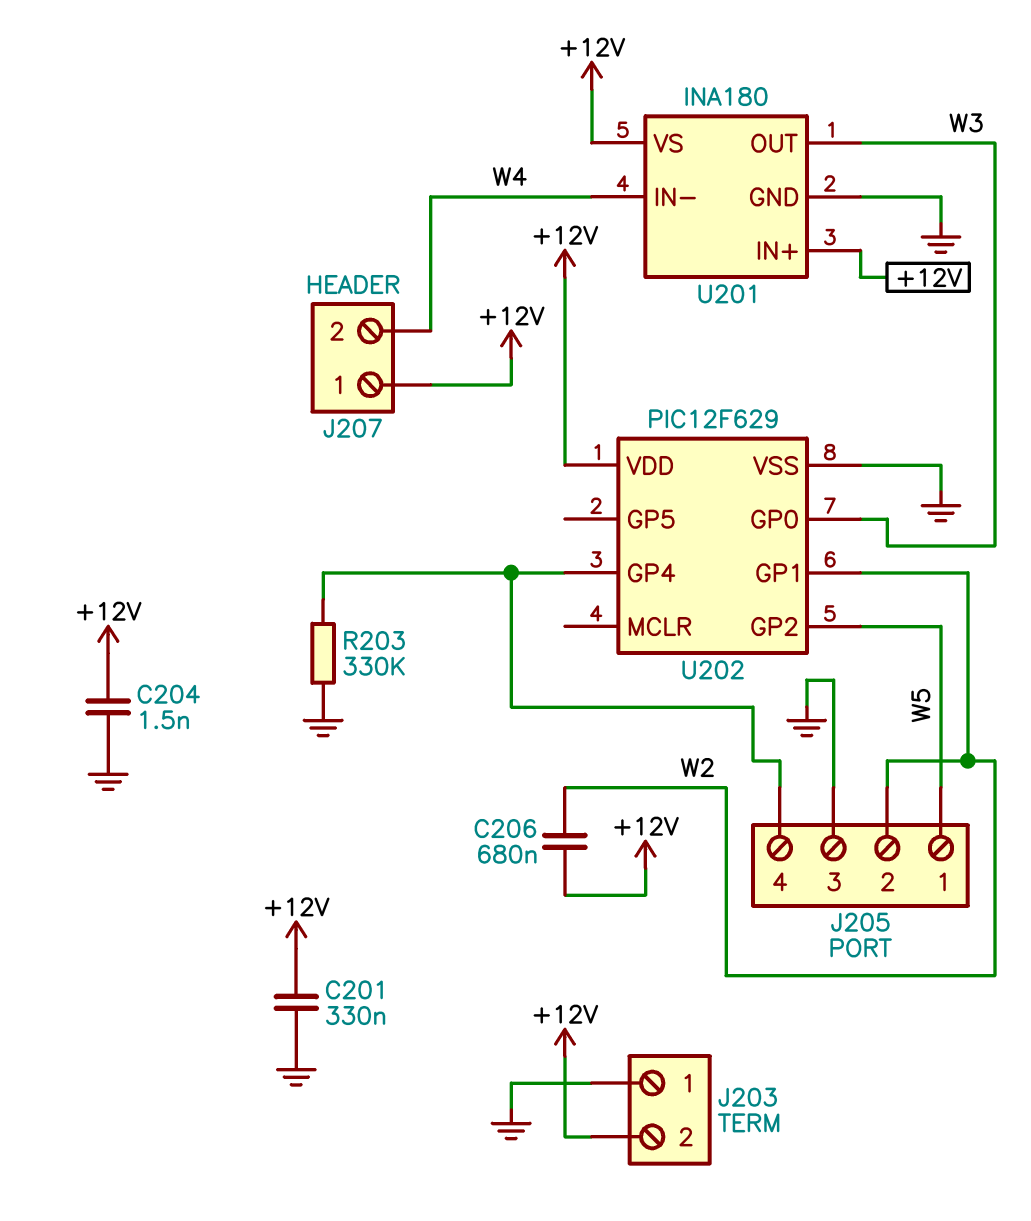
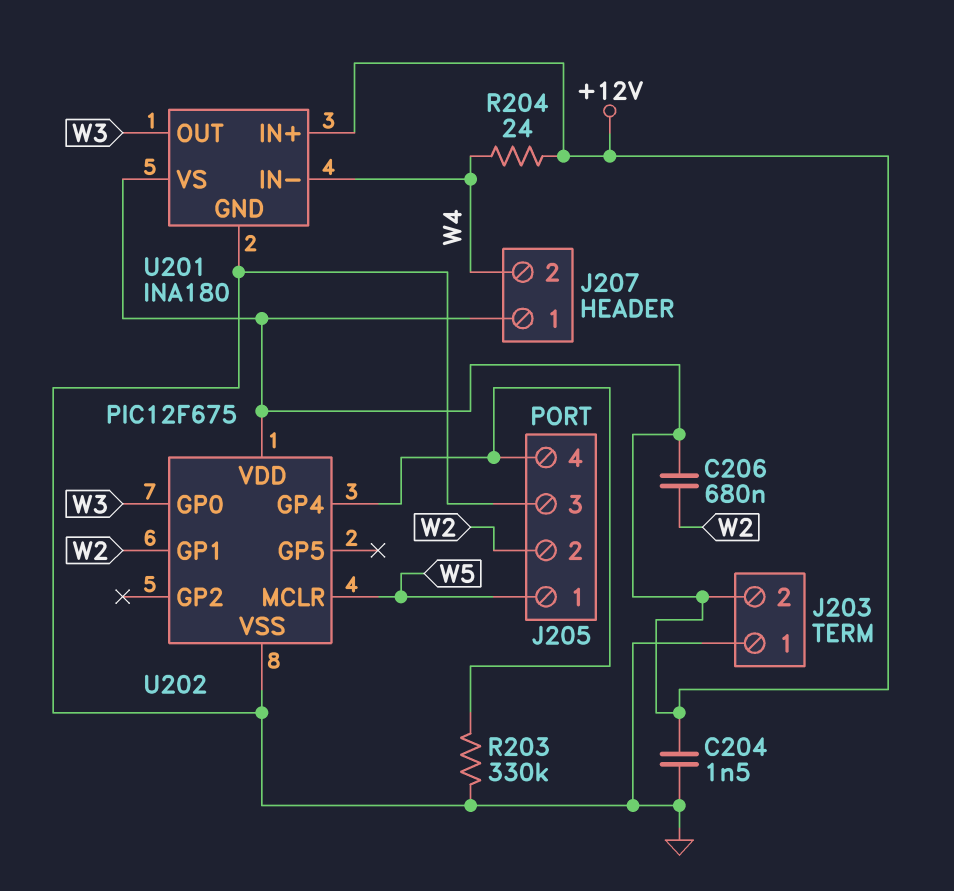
C201: 330nF (+12V, GND) -> none
R204: none -> 24 (+12V, W4)
U202: PIC12F629 -> PIC12F675
U202 pin GP2: W5 -> none
U202 pin MCLR: none -> W5

